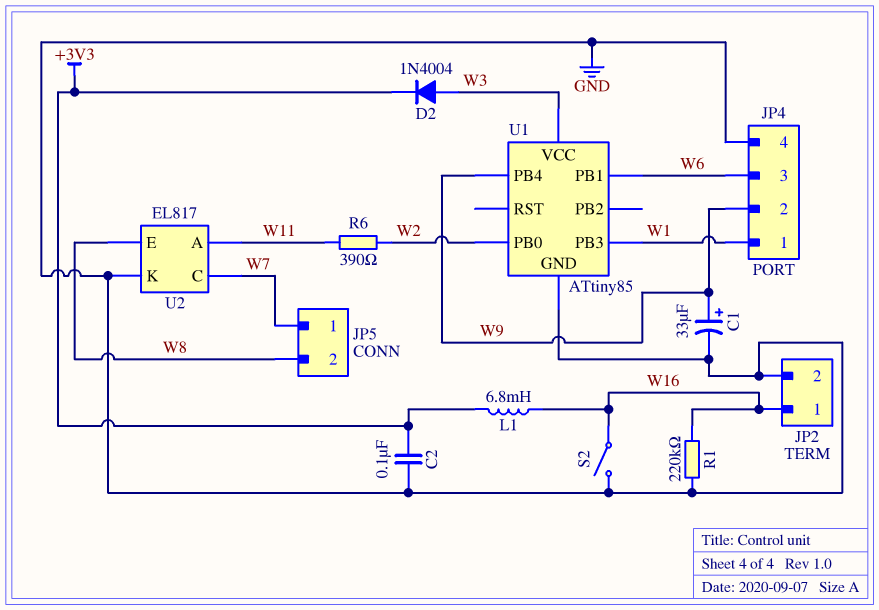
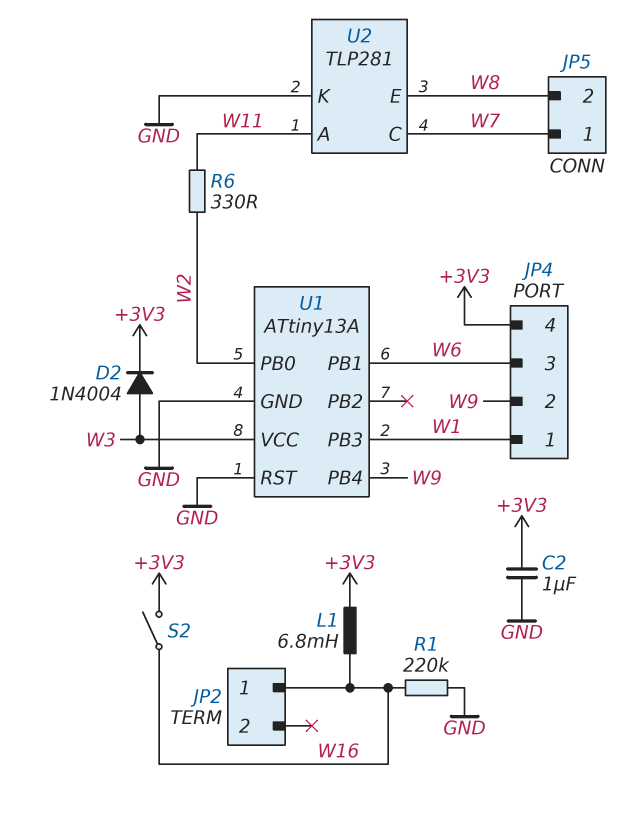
C1: 33uF (plus W9, minus GND) -> none
C2: 100nF (+3V3, GND) -> 1uF (+3V3, GND)
JP2 pin 2: GND -> none
JP4 pin 4: GND -> +3V3
R6: 390 (W2, W11) -> 330 (W2, W11)
S2: switch (GND, W16) -> switch (+3V3, W16)
U1: ATtiny85 -> ATtiny13A
U1 pin RST: none -> GND
U2: EL817 -> TLP281

